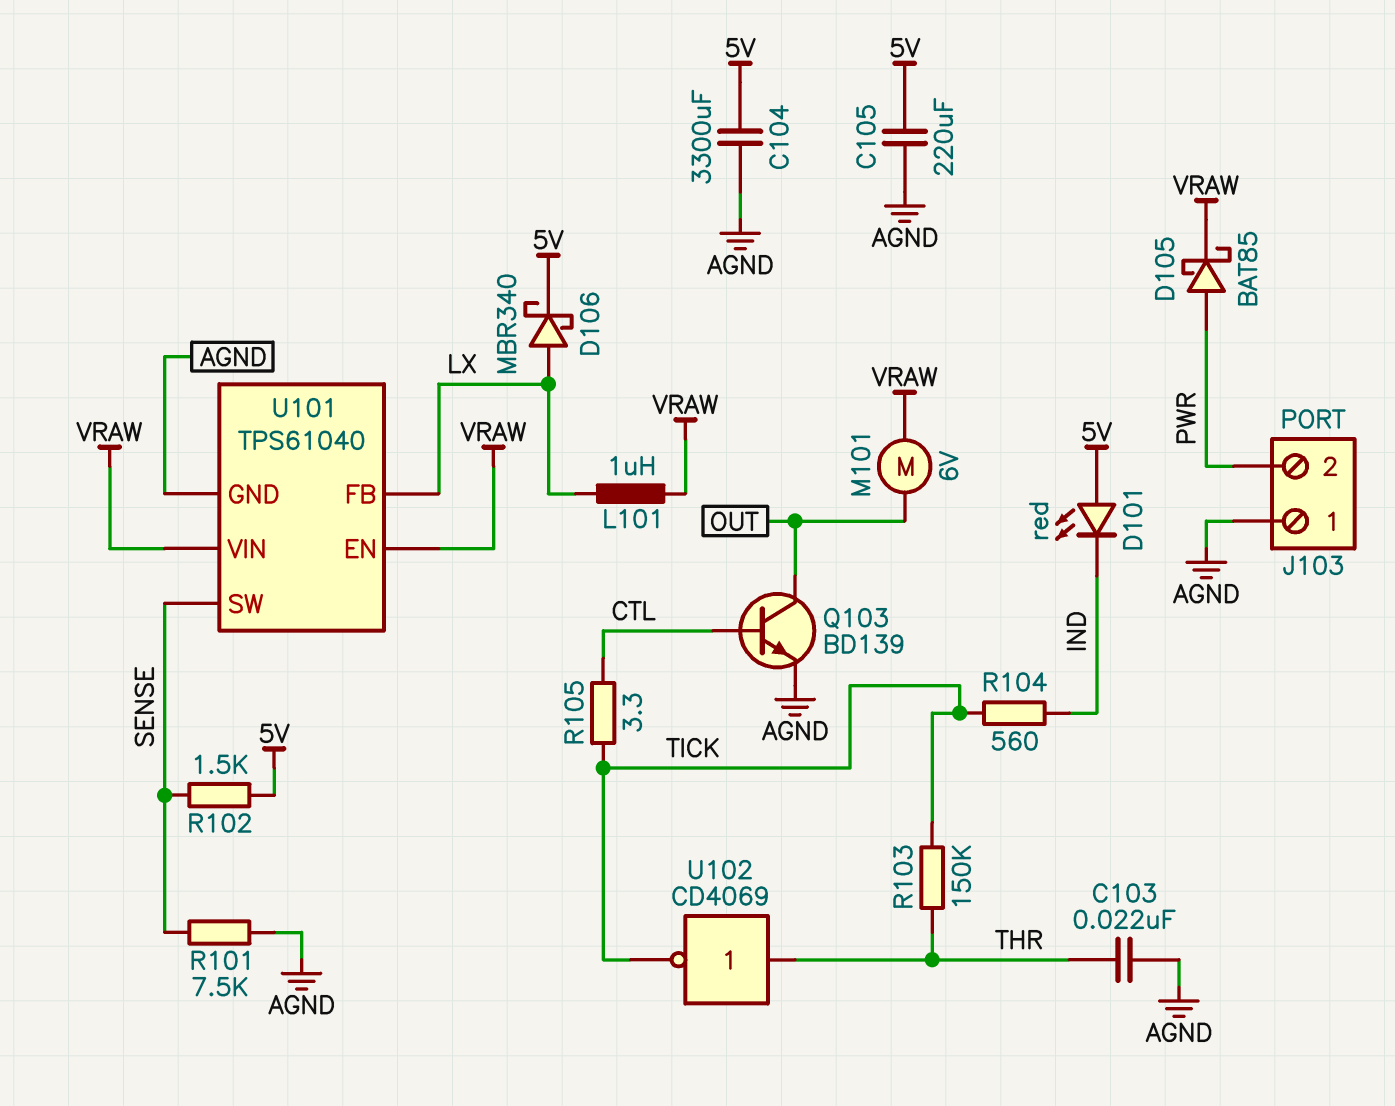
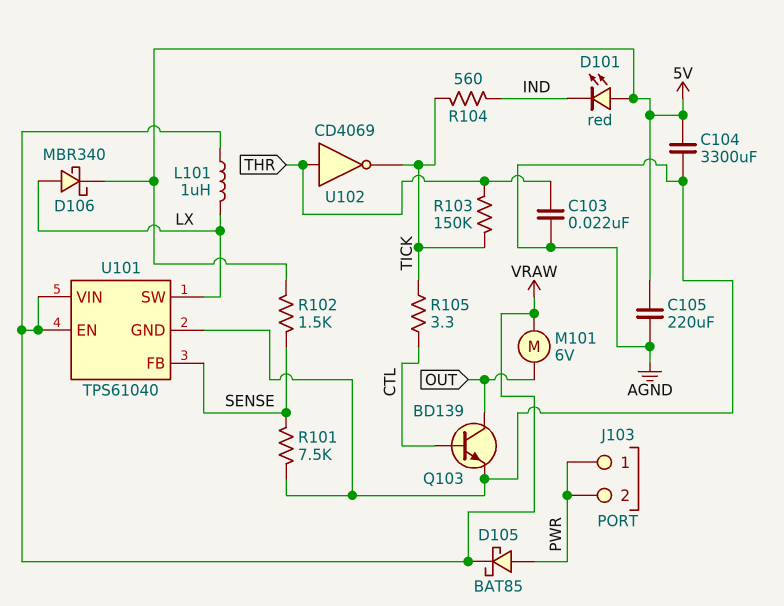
J103 pin 1: AGND -> PWR
U101 pin FB: LX -> SENSE
U101 pin SW: SENSE -> LX

